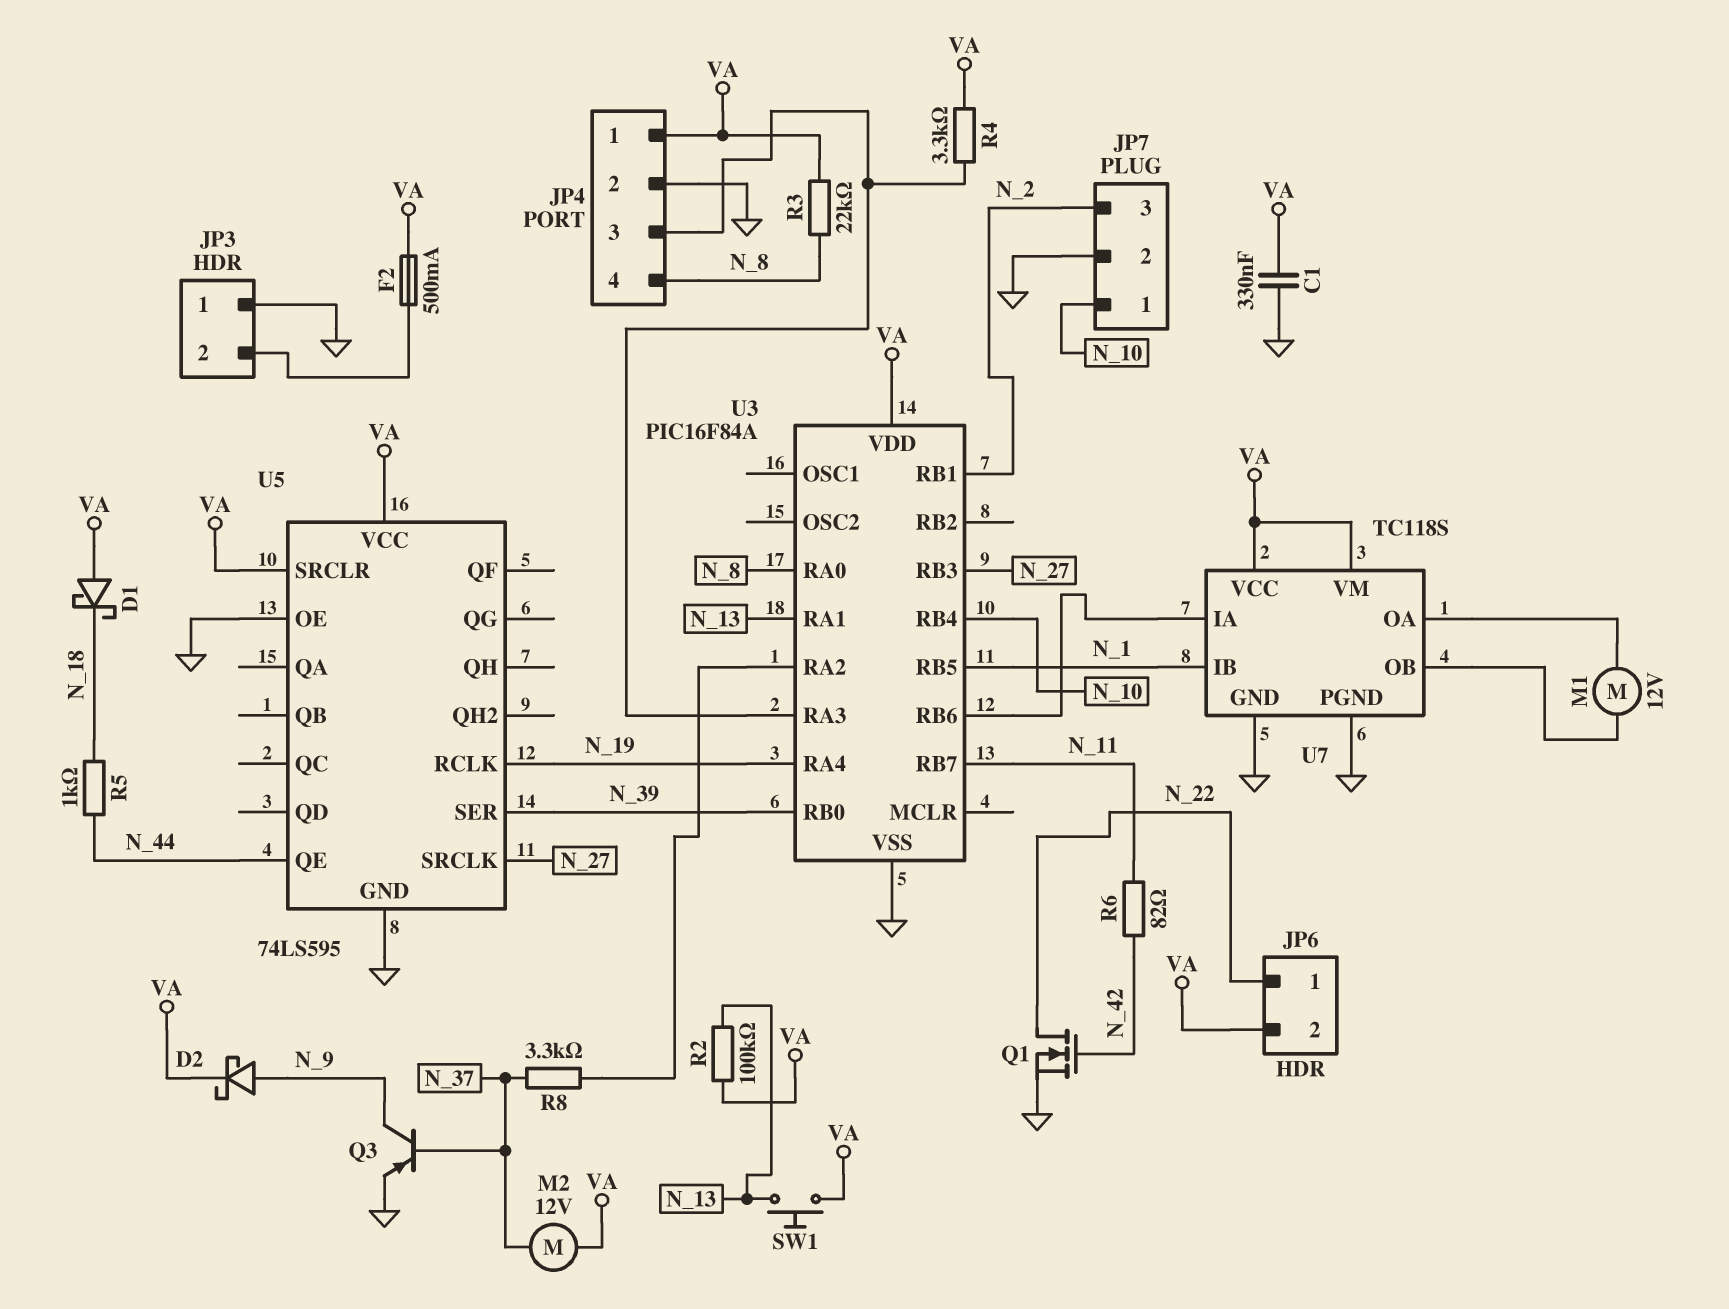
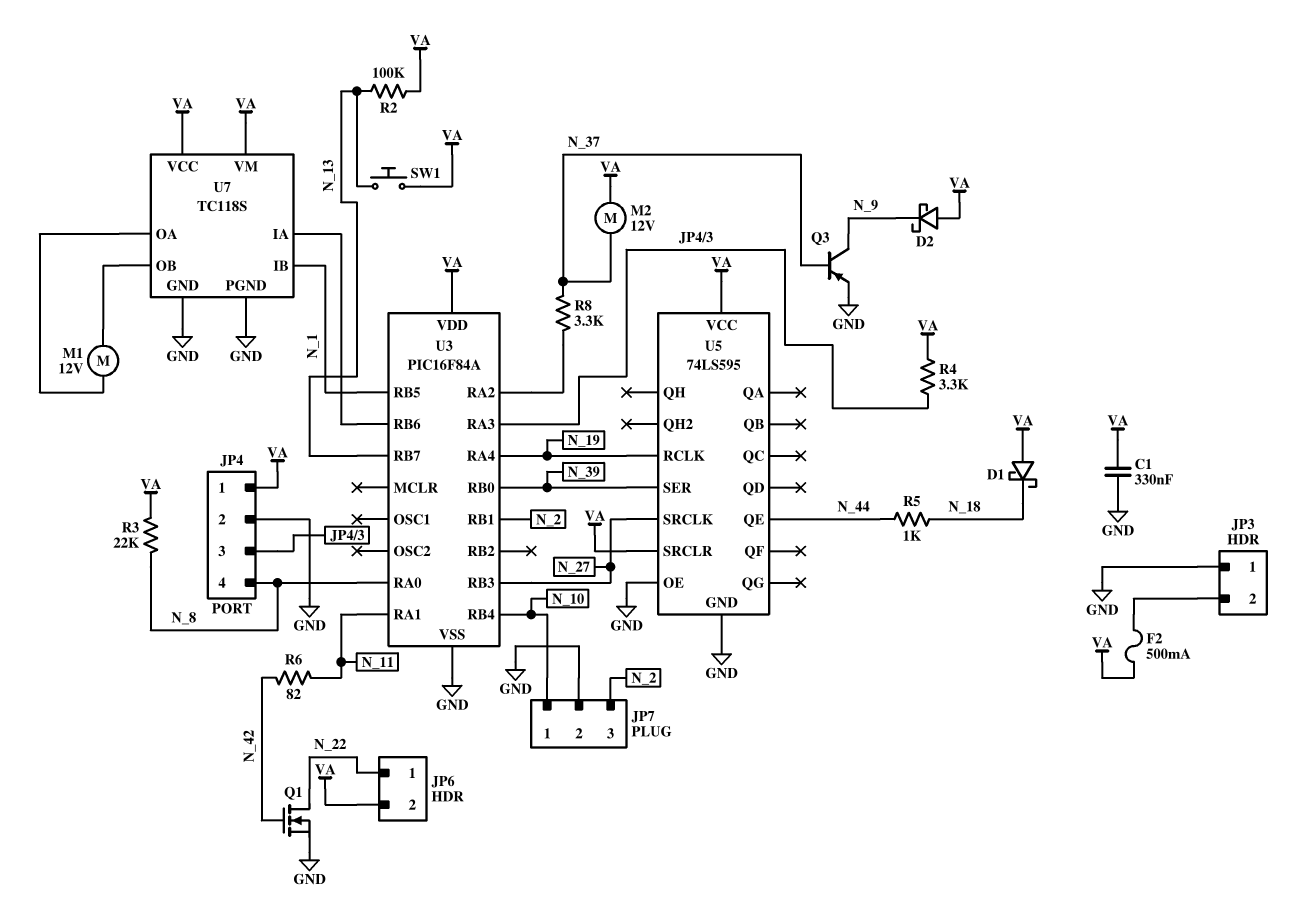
D2: schottky (A N_9, K VA) -> schottky (A VA, K N_9)
U3 pin RA1: N_13 -> N_11
U3 pin RB7: N_11 -> N_13

